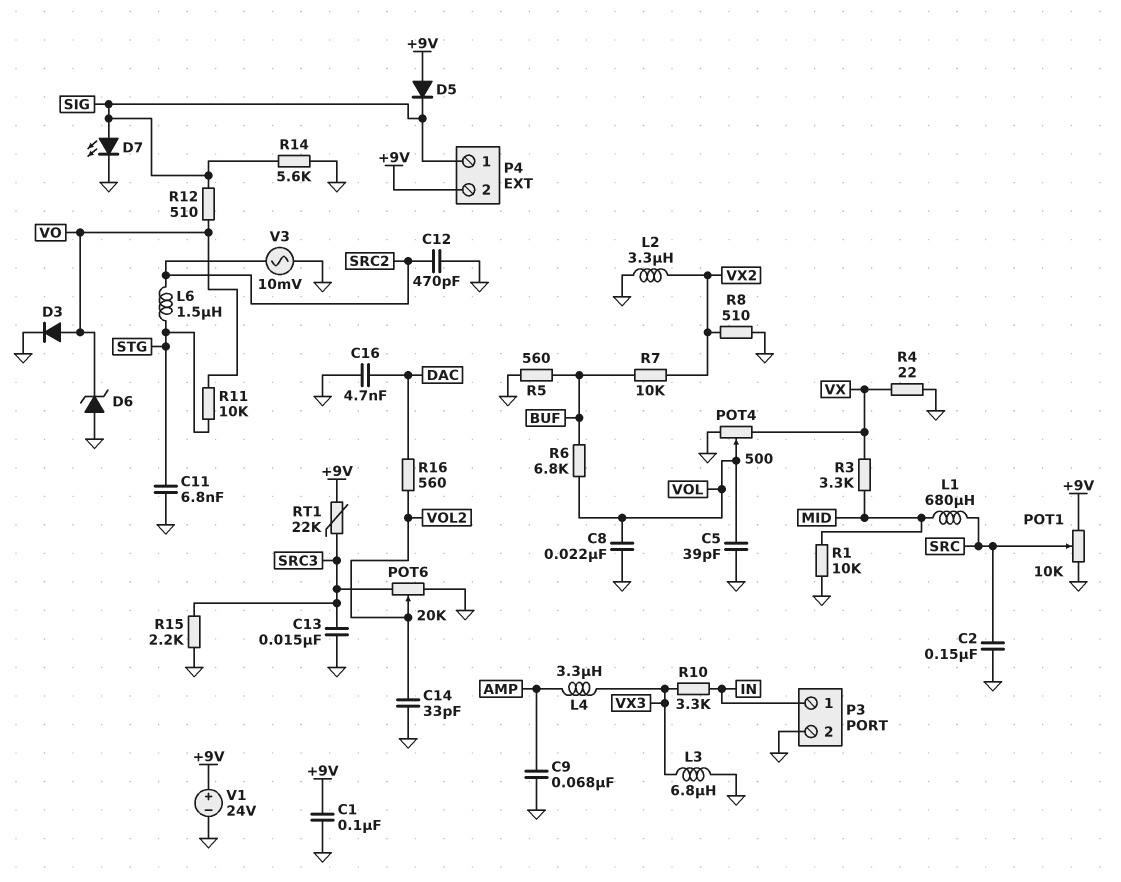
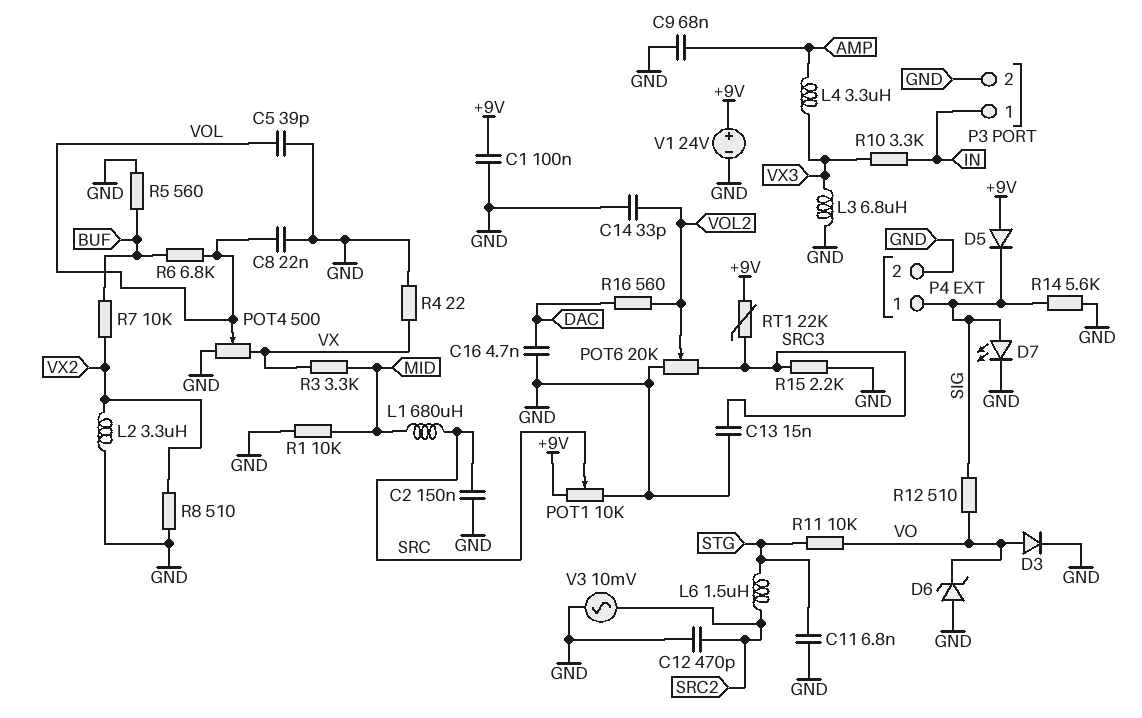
P4 pin 2: +9V -> GND

